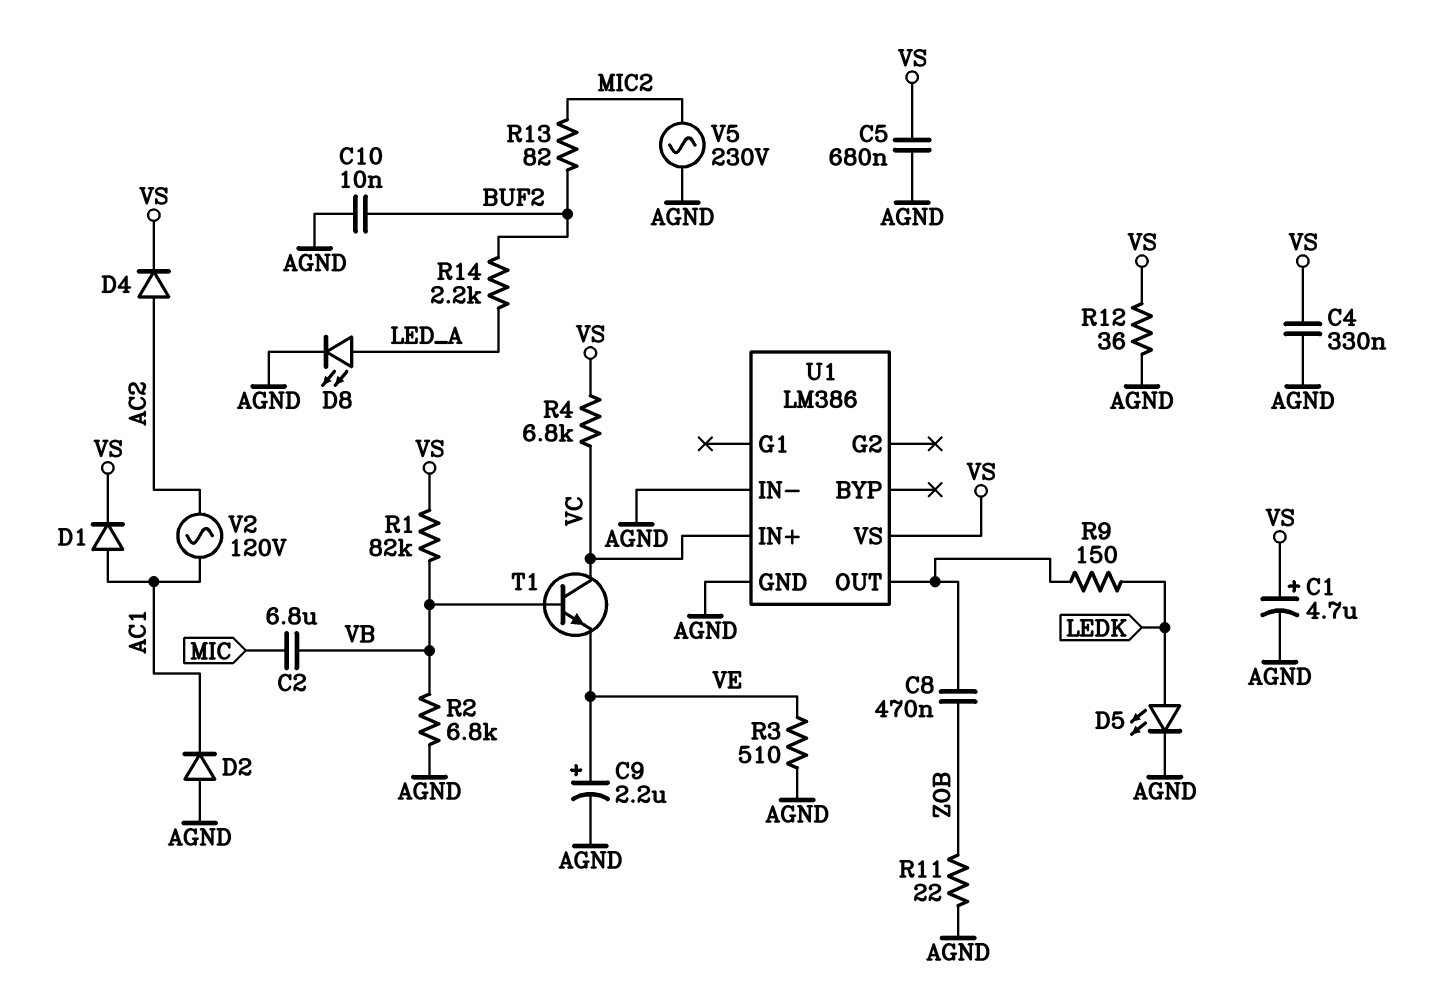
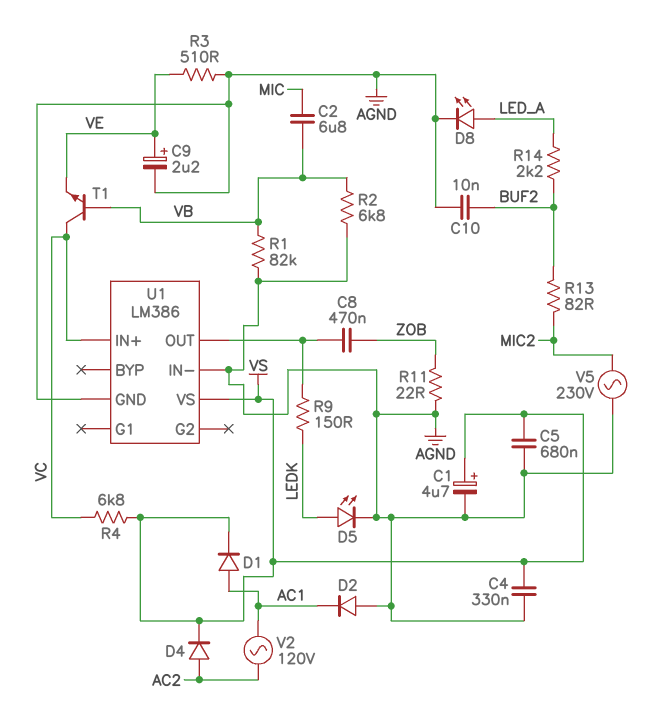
R1: 82k (VB, VS) -> 82k (AGND, VB)
R12: 36 (AGND, VS) -> none

